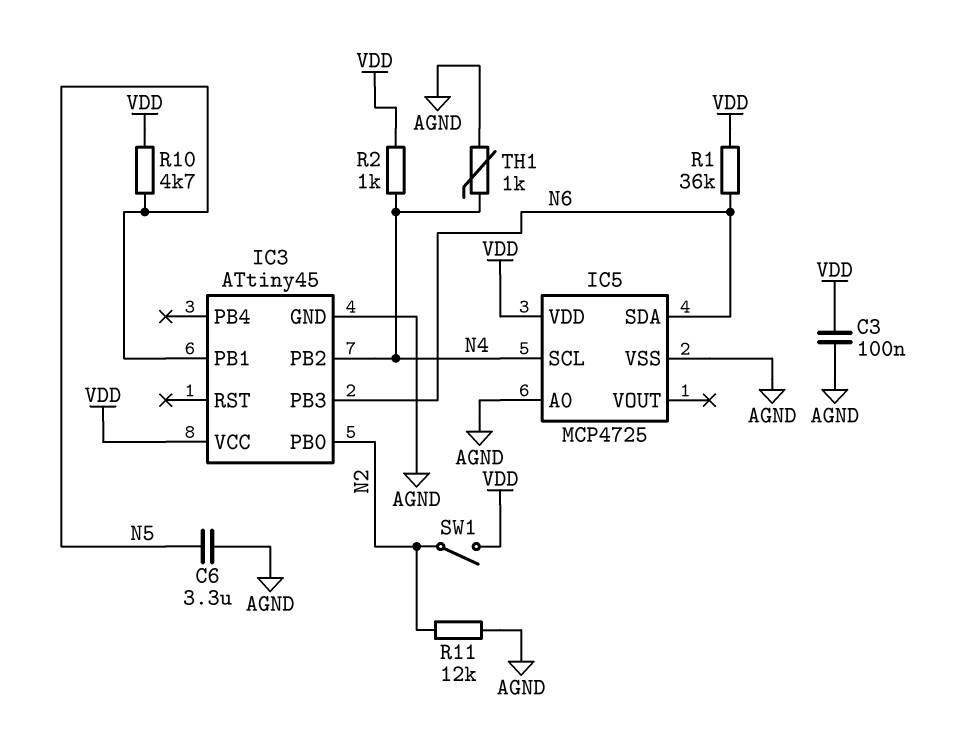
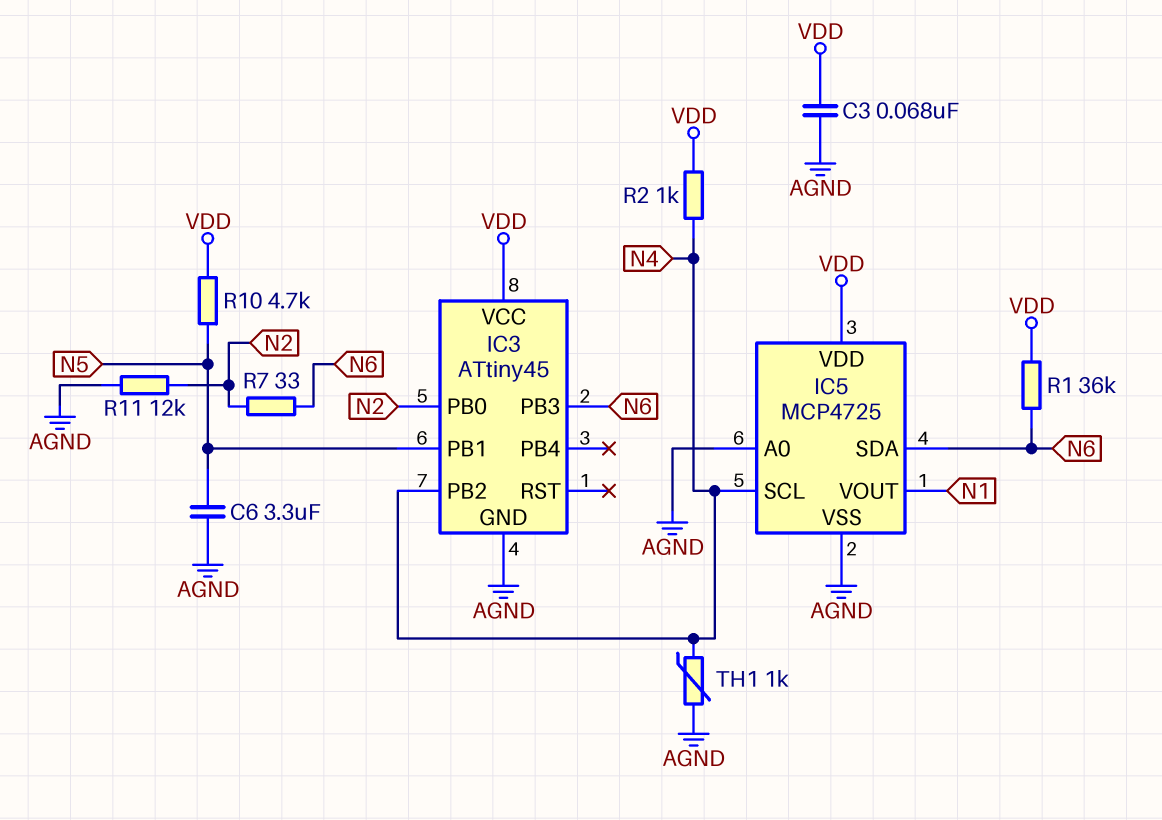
C3: 100nF (AGND, VDD) -> 68nF (AGND, VDD)
IC5 pin VOUT: none -> N1
R7: none -> 33 (N2, N6)
SW1: switch (N2, VDD) -> none

